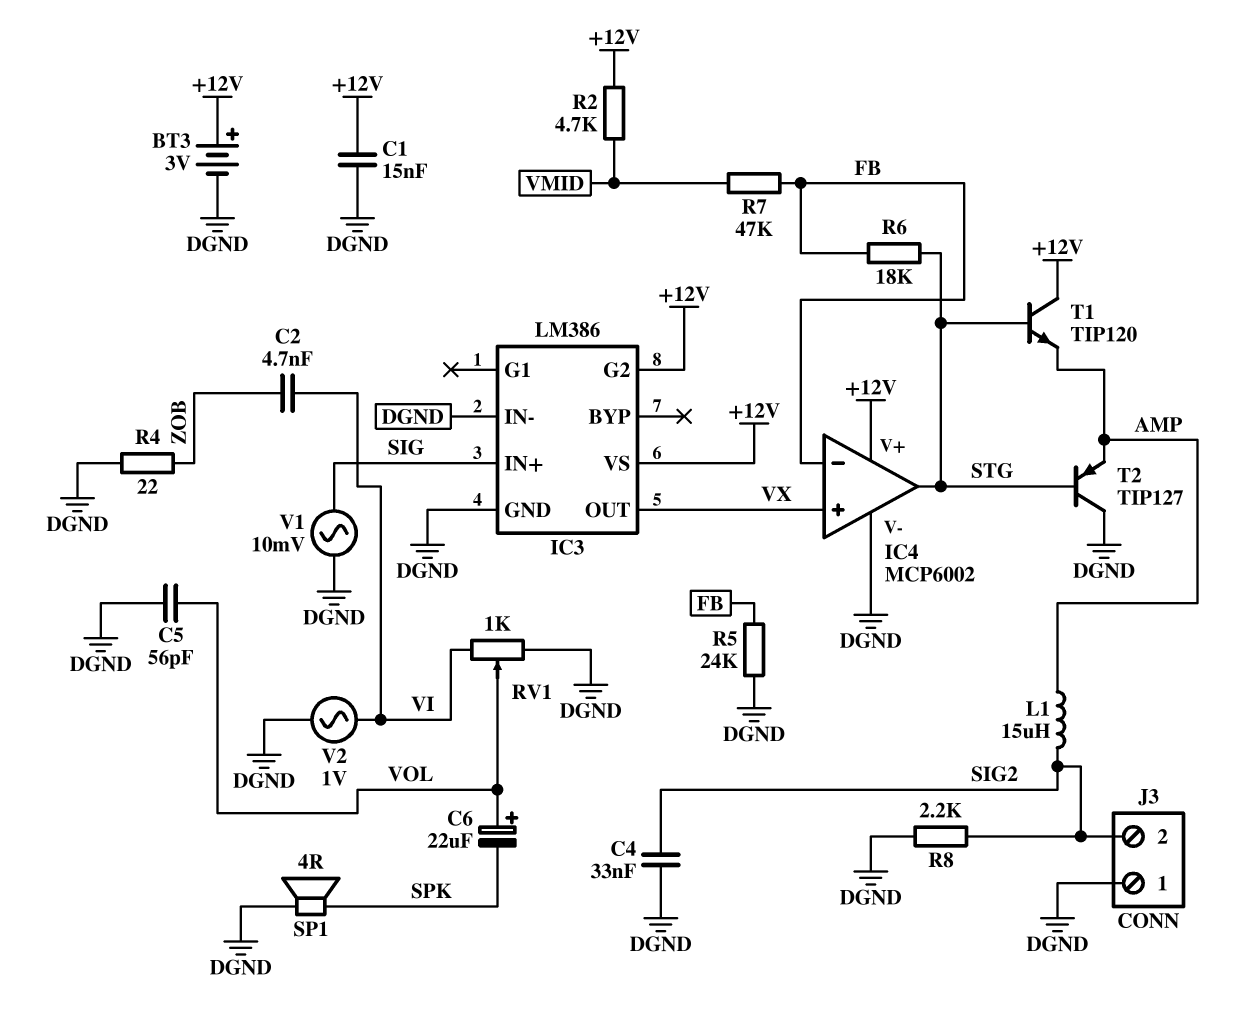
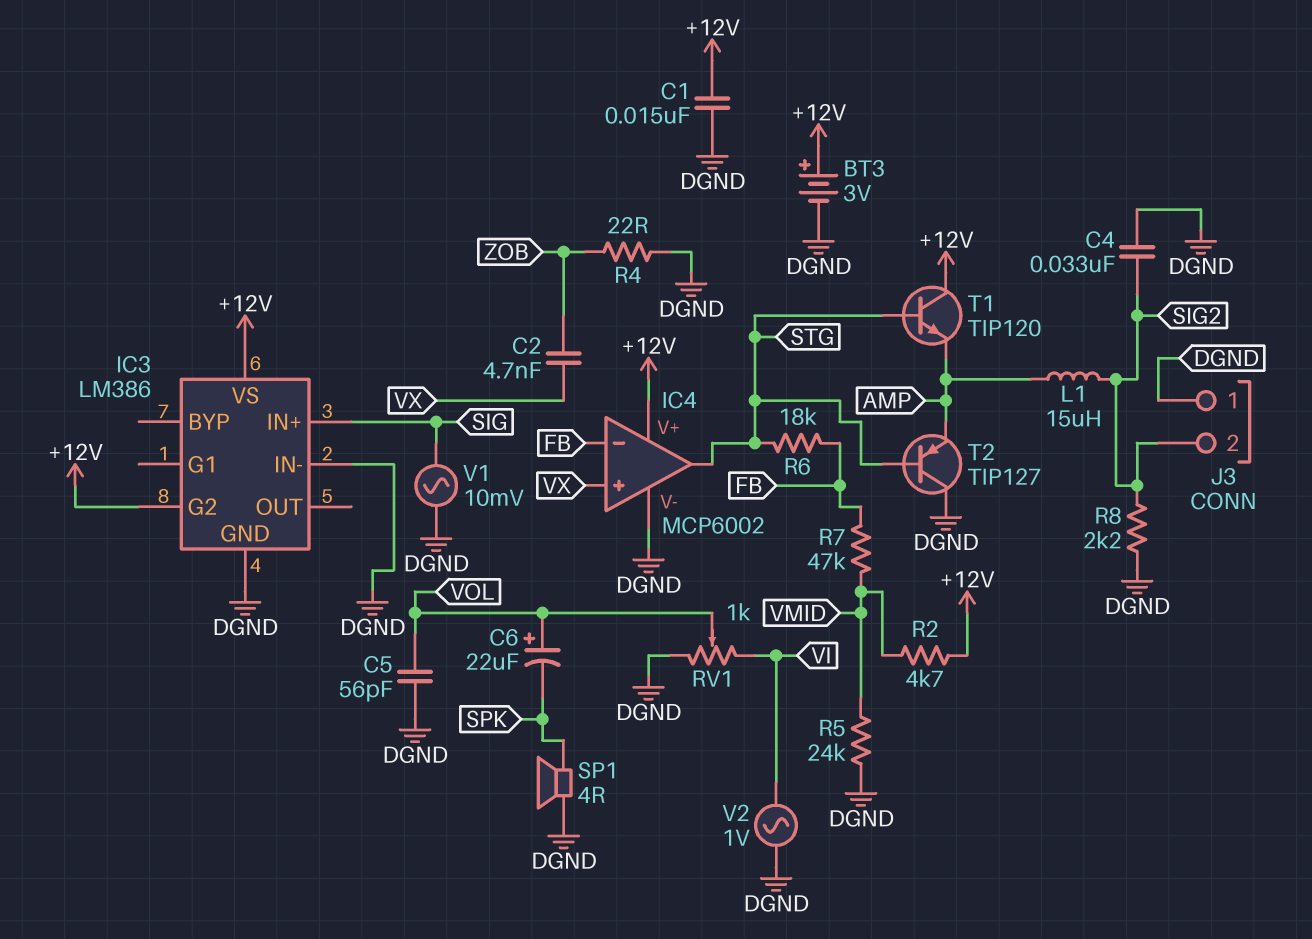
C2: 4.7nF (VI, ZOB) -> 4.7nF (VX, ZOB)
IC3 pin OUT: VX -> none
R5: 24k (DGND, FB) -> 24k (DGND, VMID)

